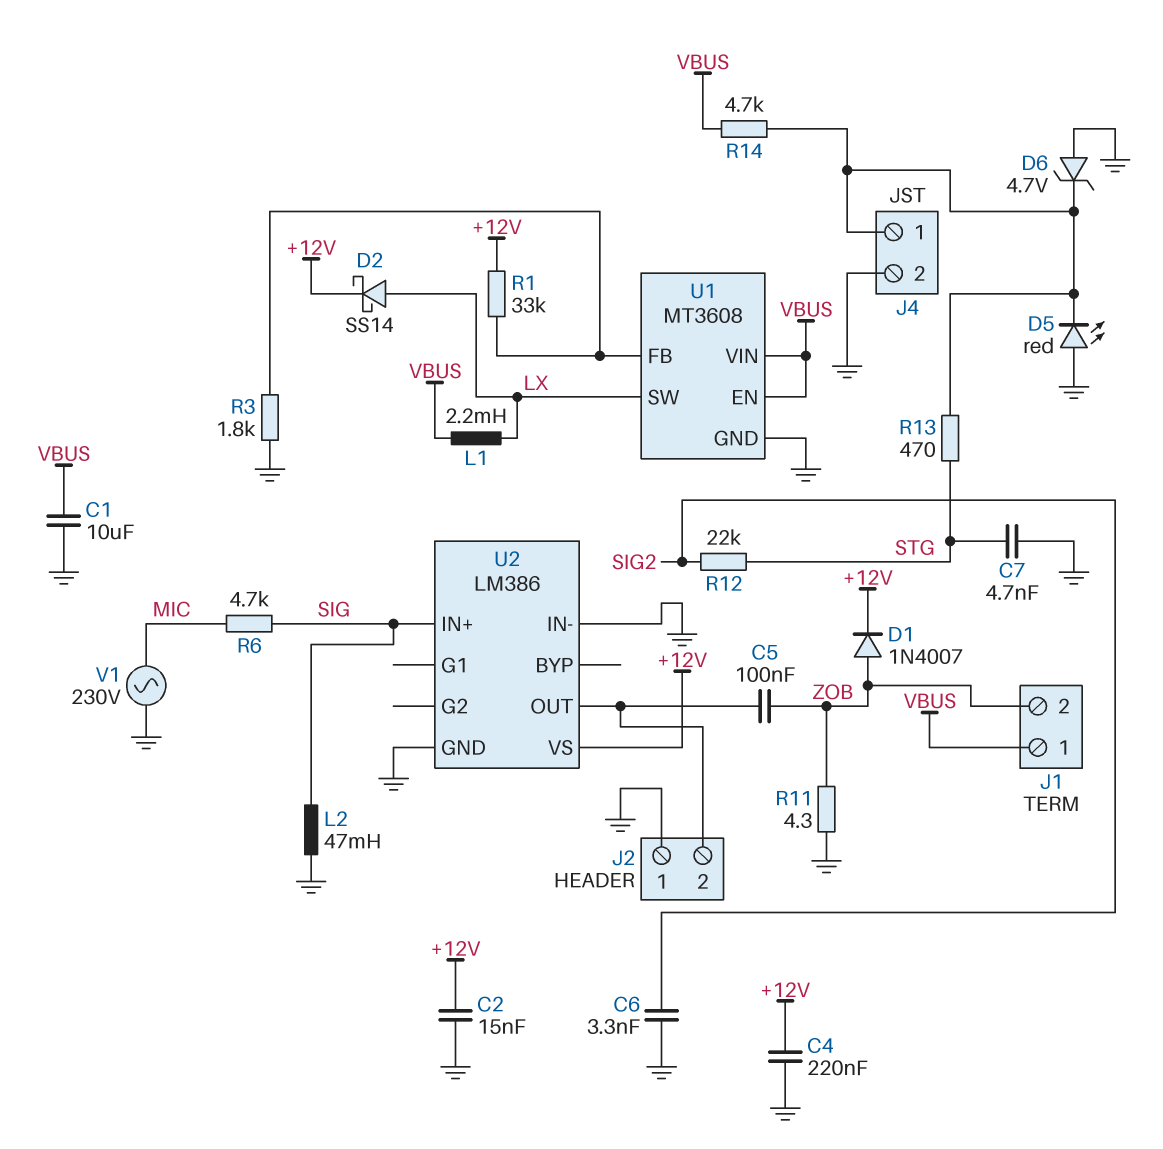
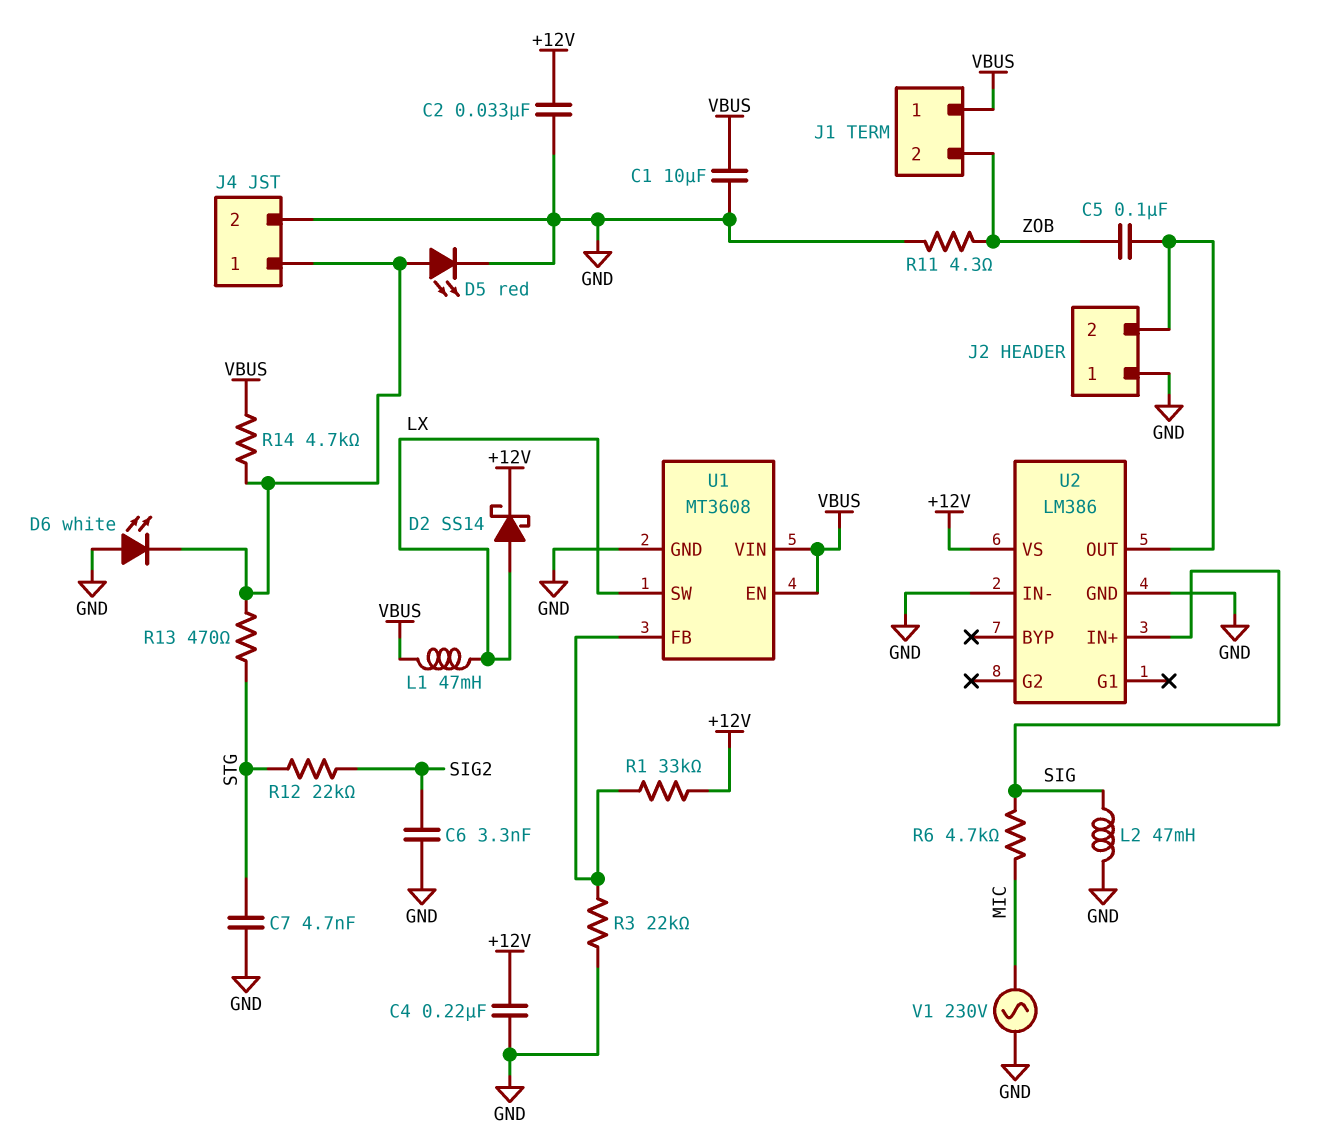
C2: 15nF (+12V, GND) -> 33nF (+12V, GND)
D1: diode 1N4007 (A ZOB, K +12V) -> none
D5: LED red (A GND, K J4/1) -> LED red (A J4/1, K GND)
D6: zener 4.7V (A GND, K J4/1) -> LED white (A GND, K J4/1)
L1: 2.2mH (LX, VBUS) -> 47mH (LX, VBUS)
R3: 1.8k (GND, U1/FB) -> 22k (GND, U1/FB)

